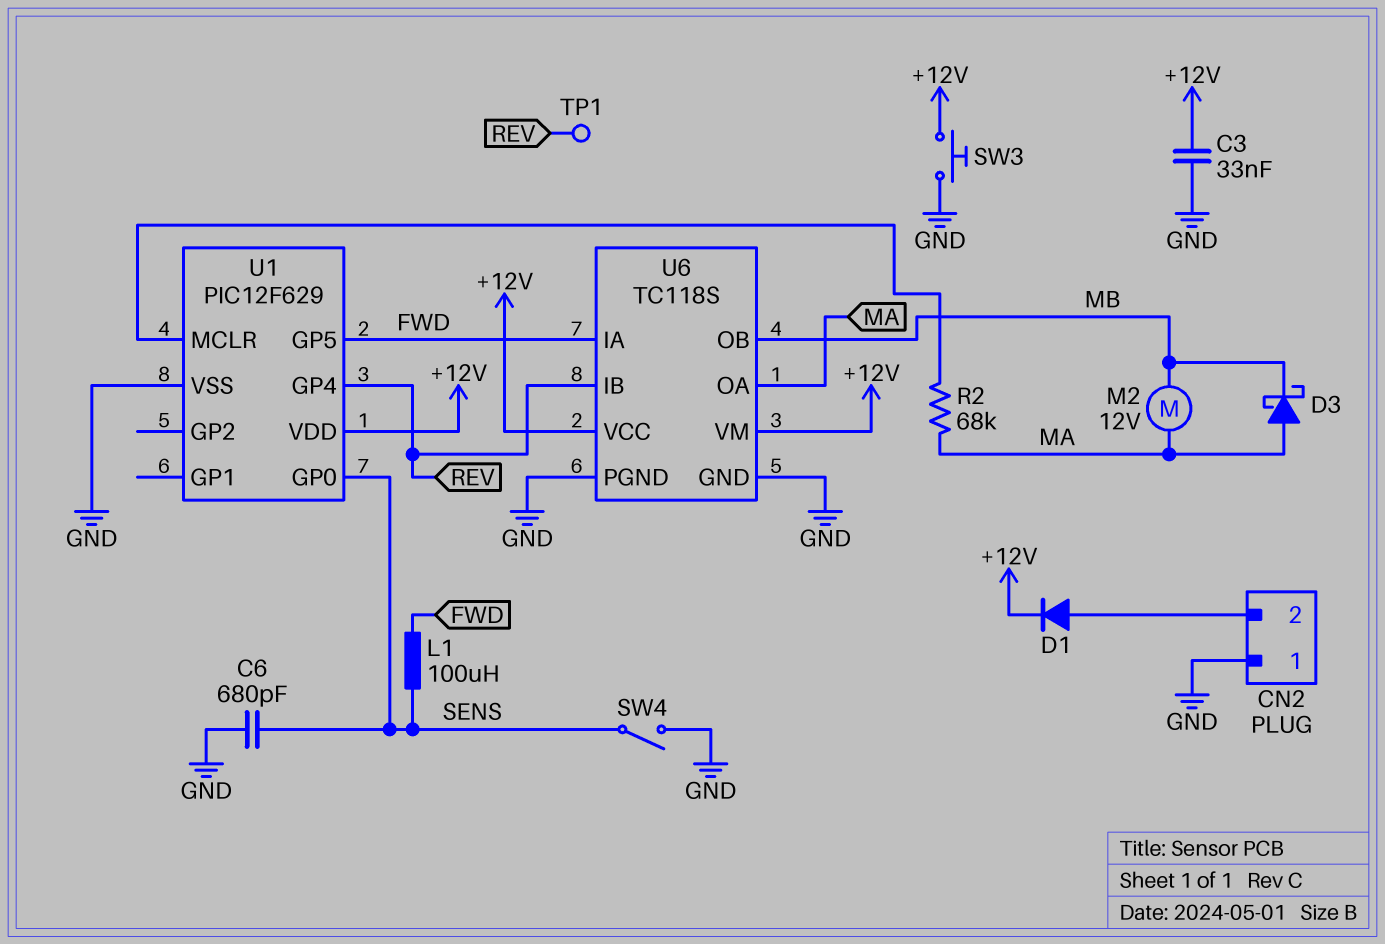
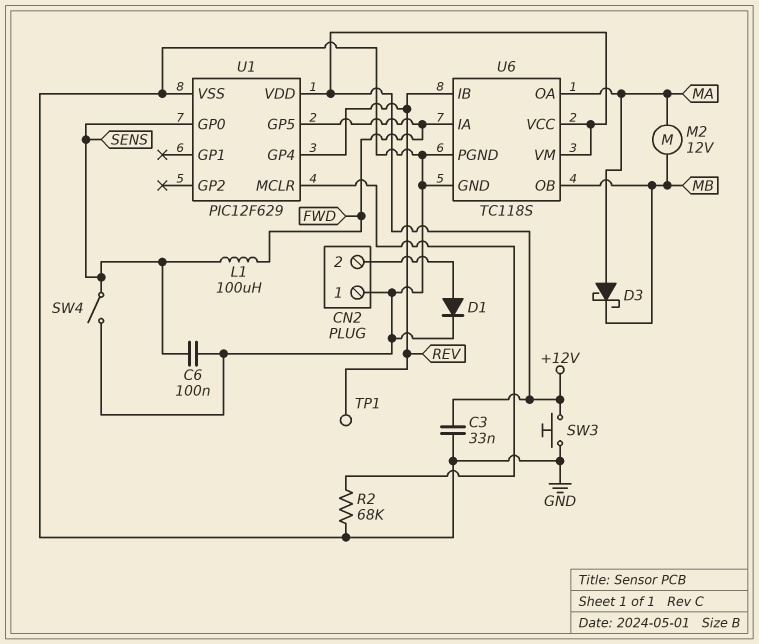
C6: 680pF (GND, SENS) -> 100nF (GND, SENS)
D1: diode (A CN2/2, K +12V) -> diode (A CN2/2, K GND)
R2: 68k (MA, U1/MCLR) -> 68k (GND, U1/MCLR)

